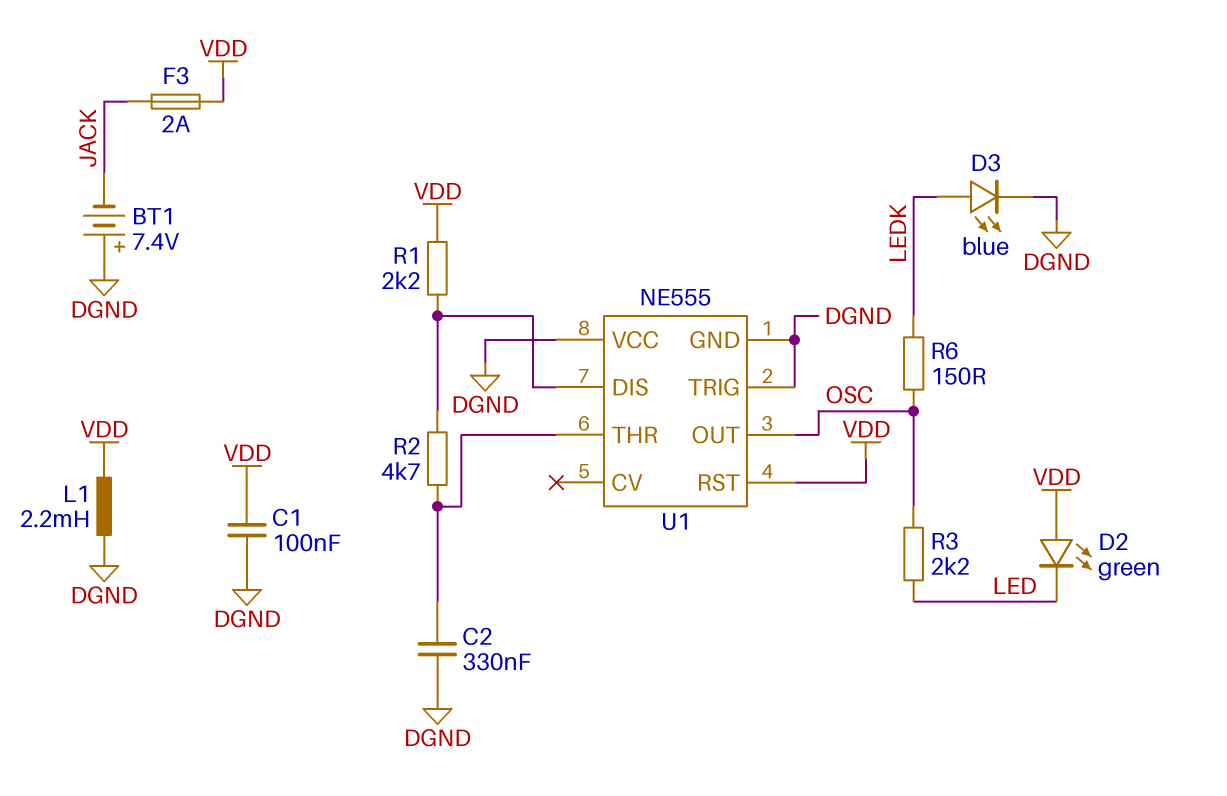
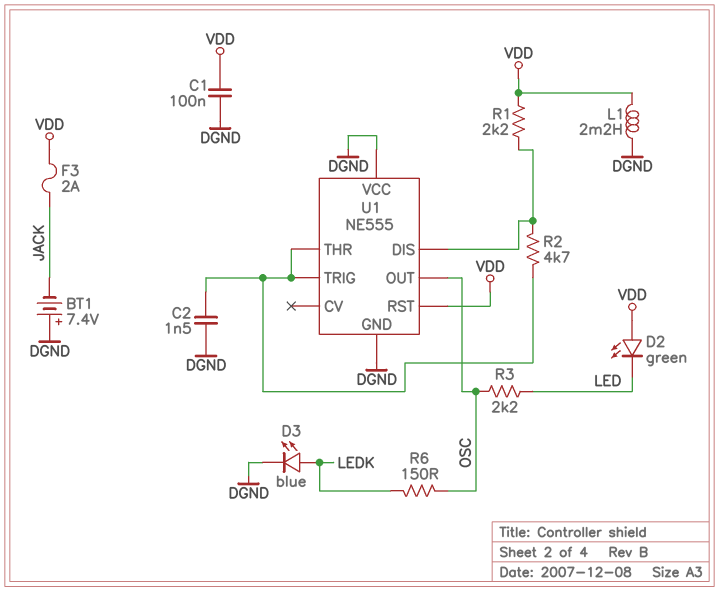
C2: 330nF (DGND, U1/THR) -> 1.5nF (DGND, U1/THR)
U1 pin TRIG: DGND -> U1/THR

